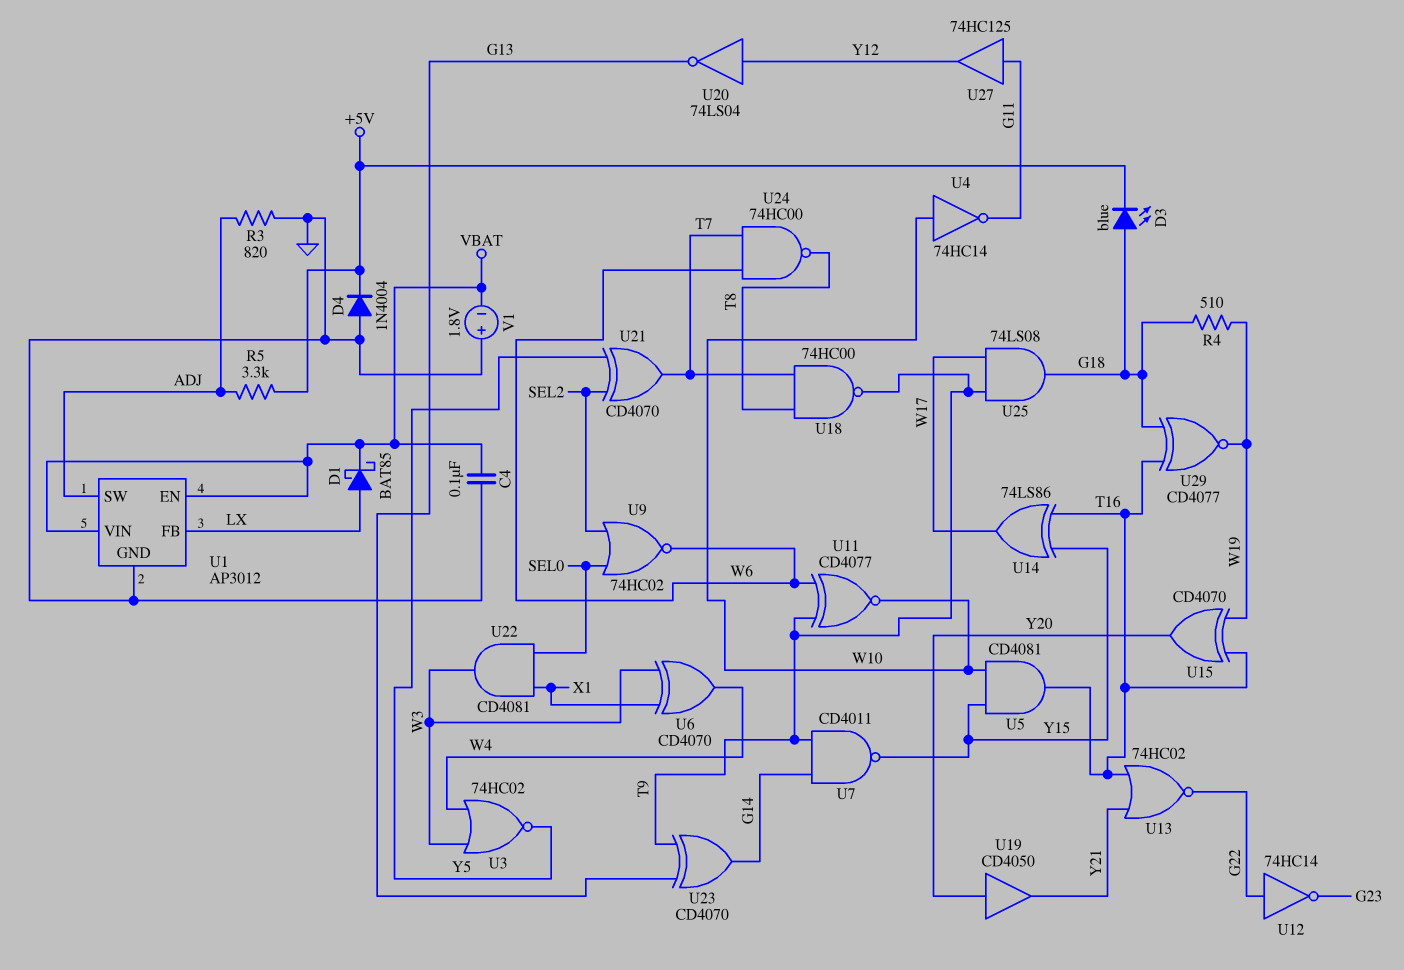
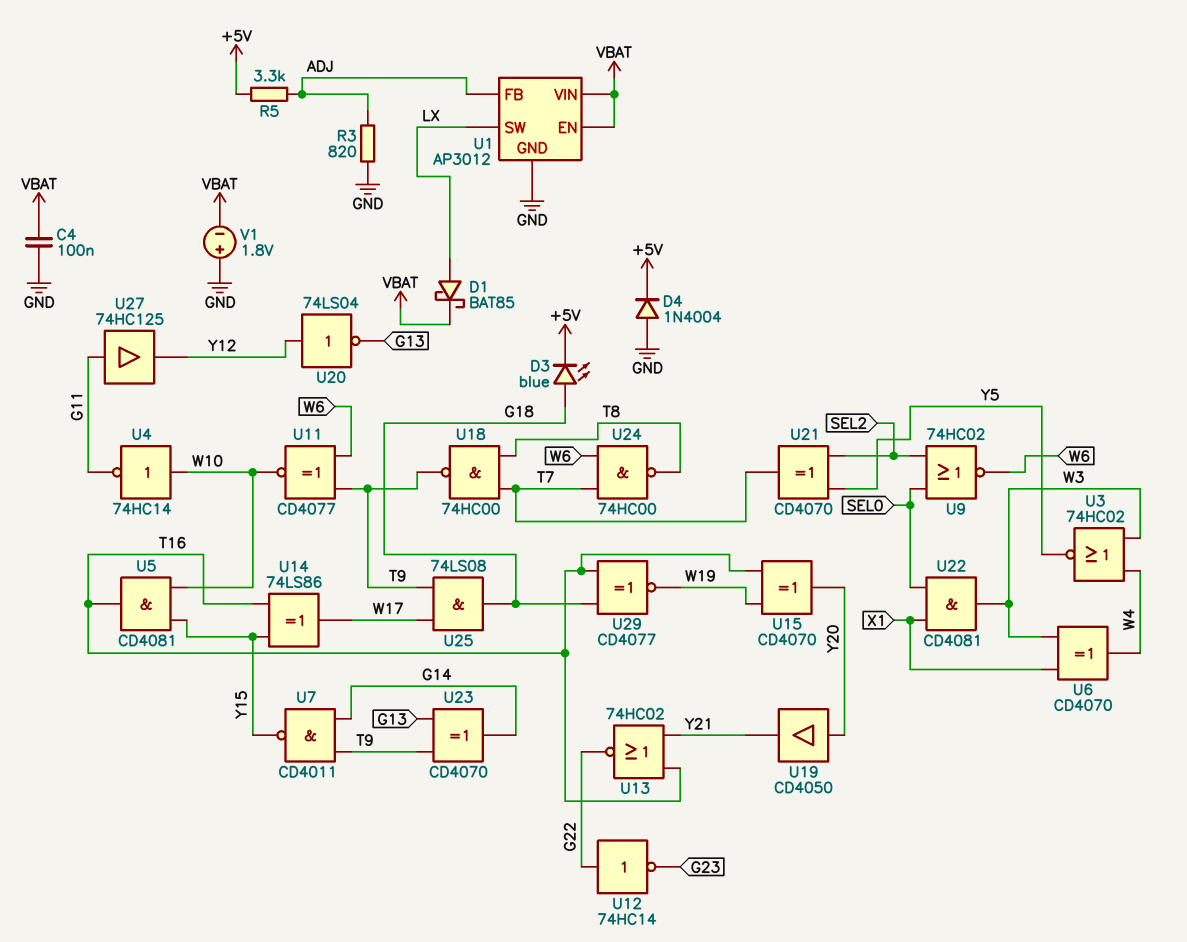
R4: 510 (G18, W19) -> none
U1 pin FB: LX -> ADJ
U1 pin SW: ADJ -> LX

